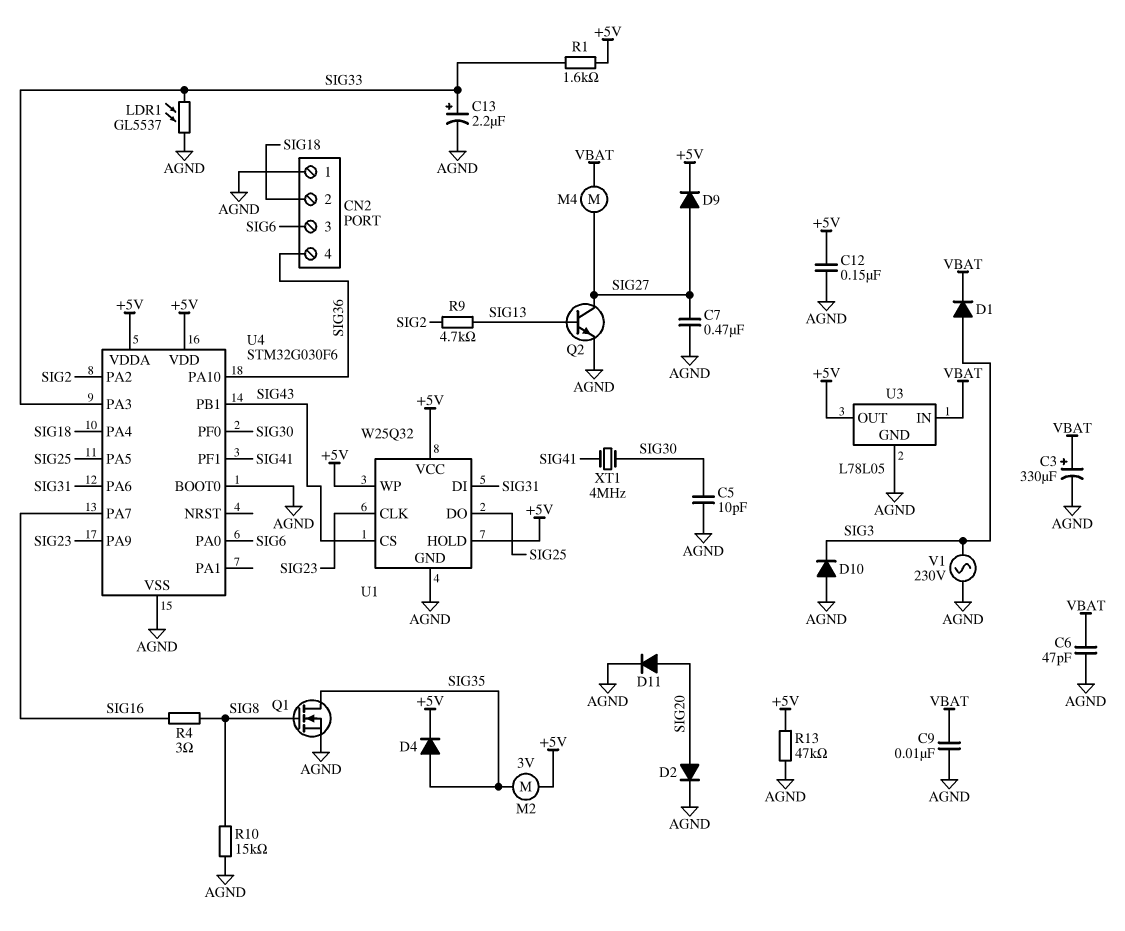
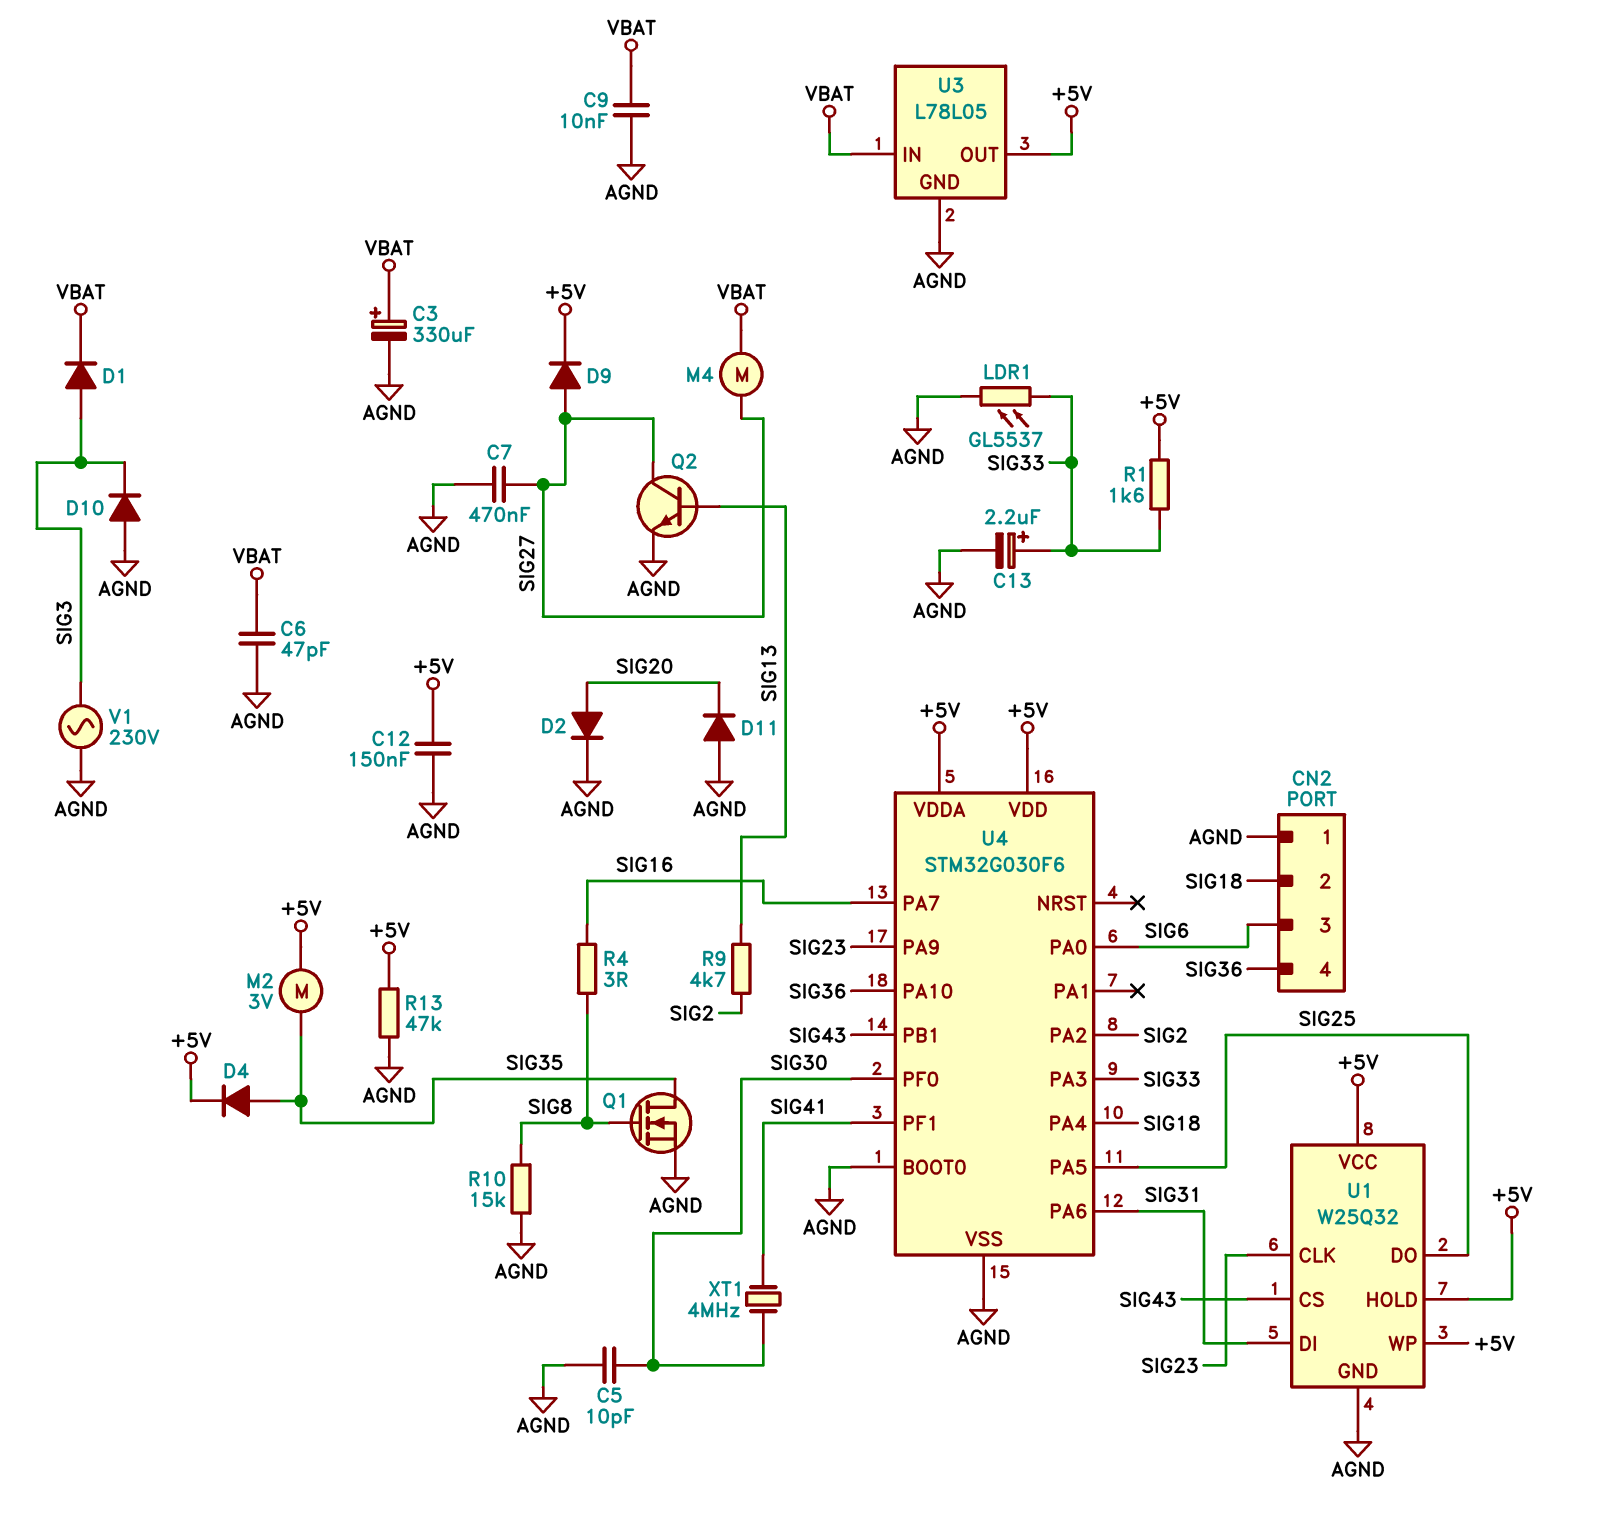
D11: diode (A SIG20, K AGND) -> diode (A AGND, K SIG20)

